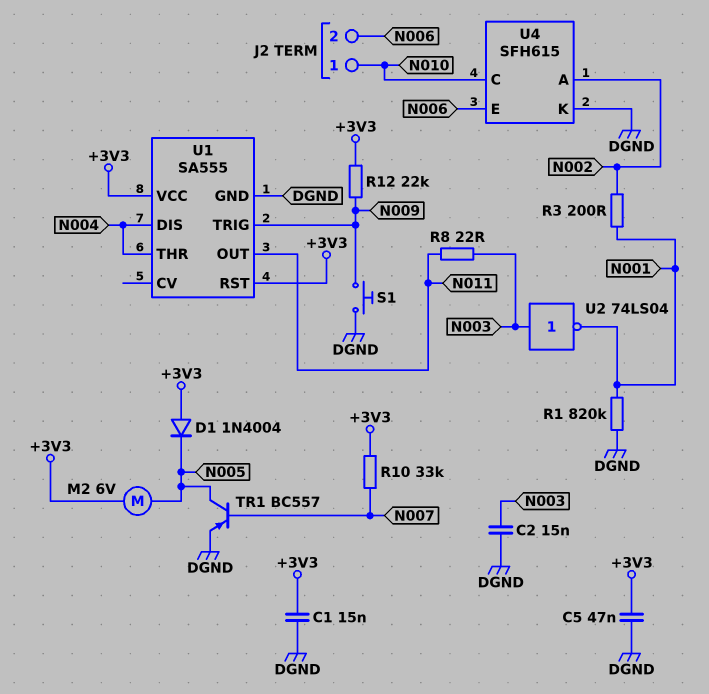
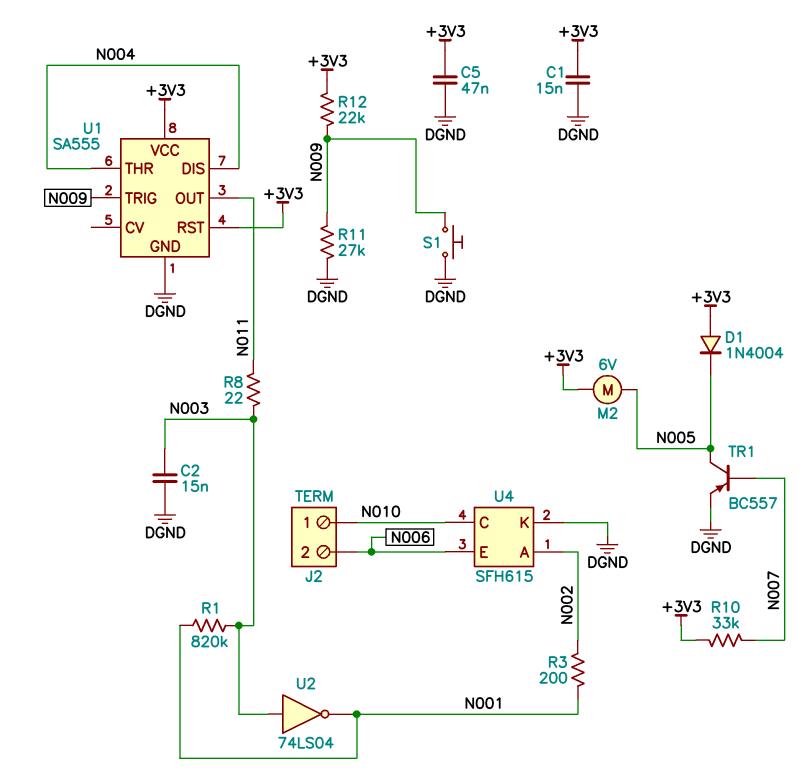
R1: 820k (DGND, N001) -> 820k (N001, N003)
R11: none -> 27k (DGND, N009)

